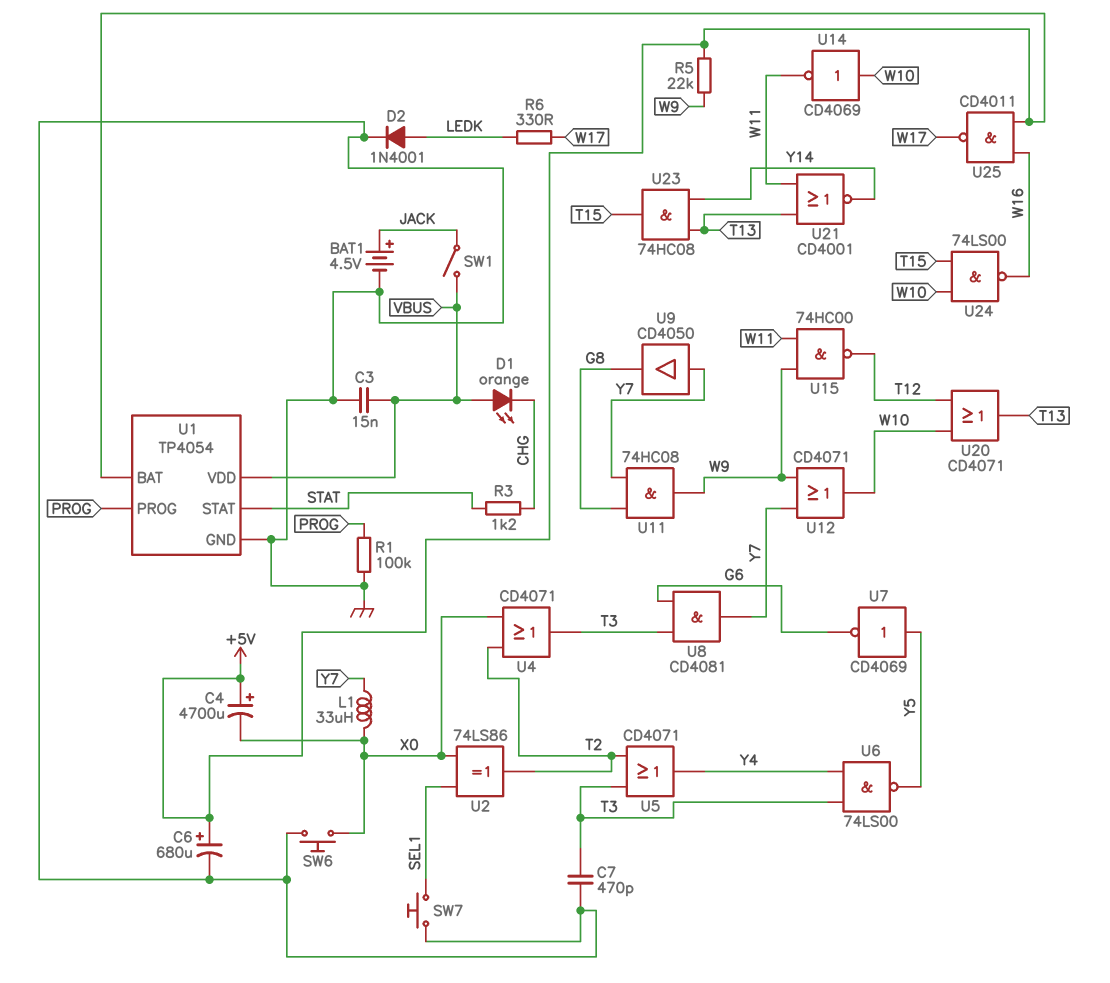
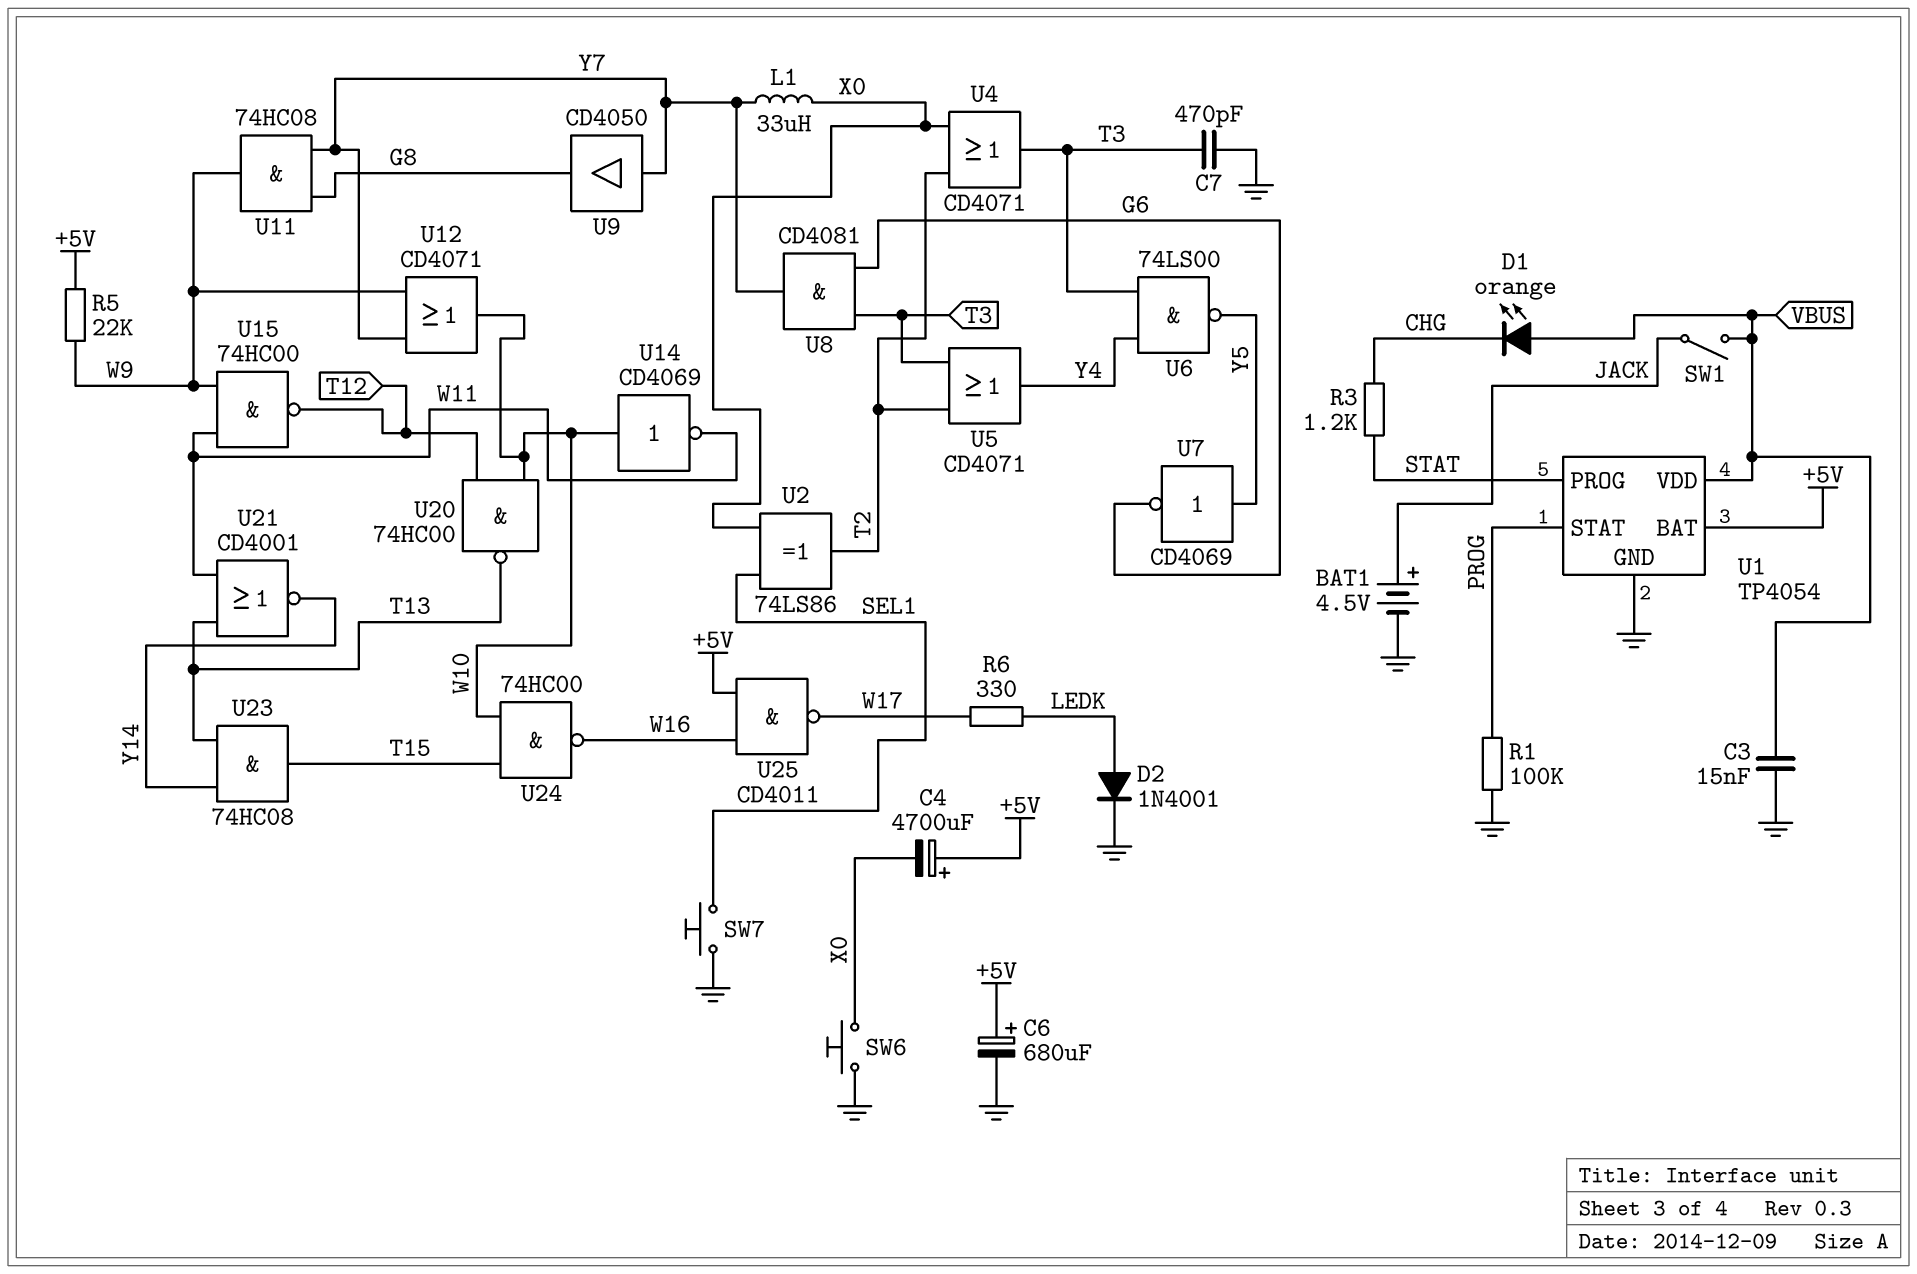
U1 pin PROG: PROG -> STAT
U1 pin STAT: STAT -> PROG
U20: OR CD4071 (in T12, in W10, out T13) -> NAND 74HC00 (in T12, in W10, out T13)
U24: NAND 74LS00 (in T15, in W10, out W16) -> NAND 74HC00 (in T15, in W10, out W16)

